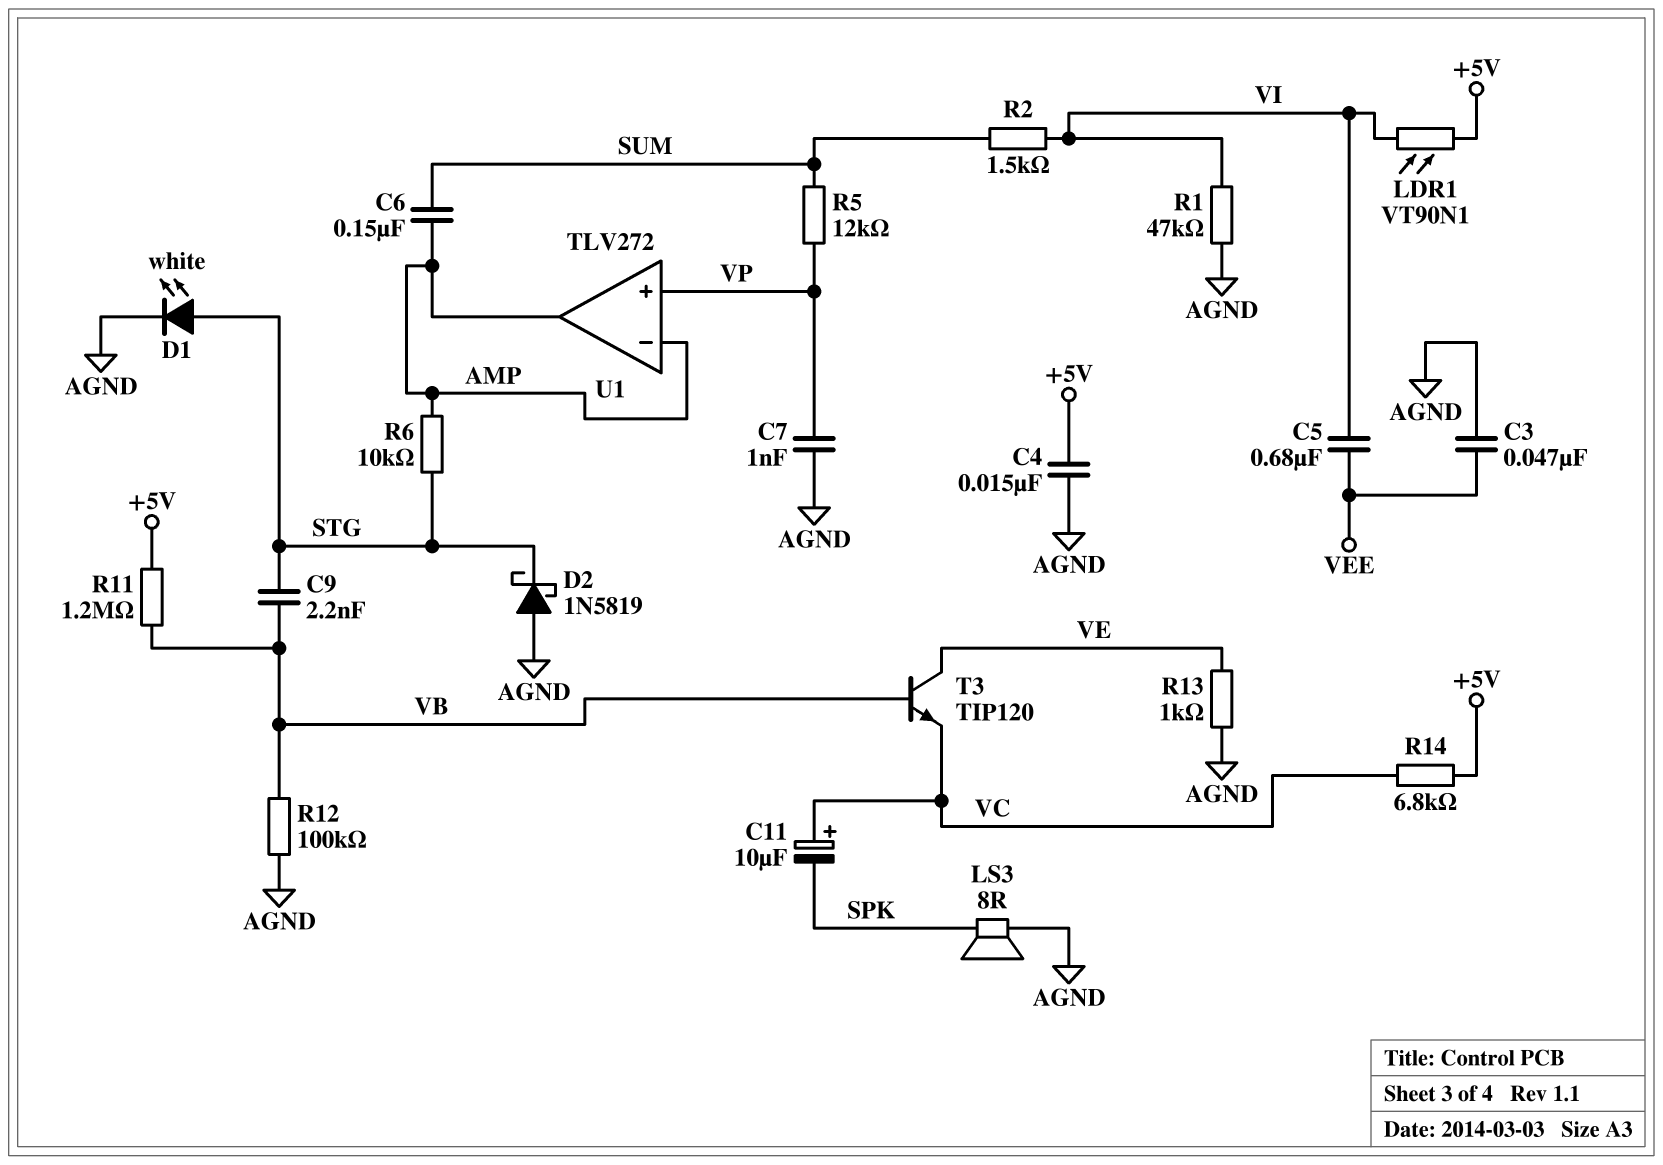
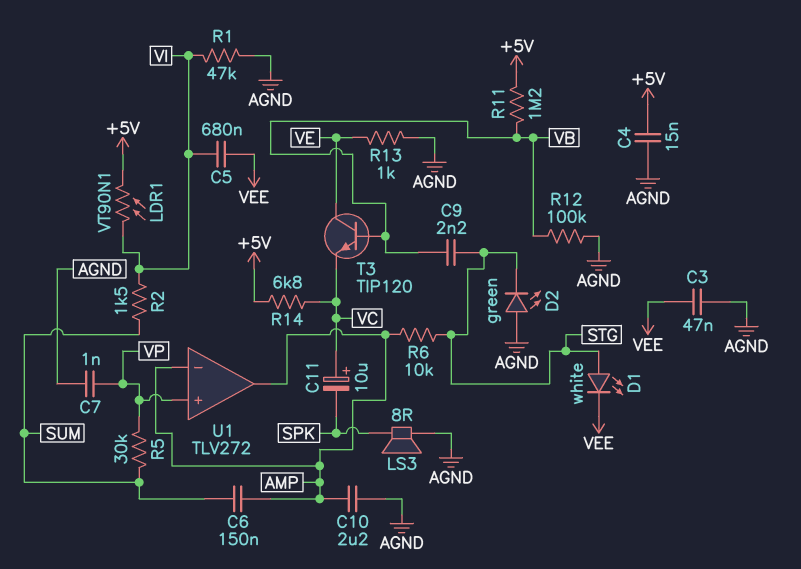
C10: none -> 2.2uF (AGND, AMP)
D1: LED white (A STG, K AGND) -> LED white (A STG, K VEE)
D2: schottky 1N5819 (A AGND, K STG) -> LED green (A AGND, K STG)
R5: 12k (SUM, VP) -> 30k (SUM, VP)

